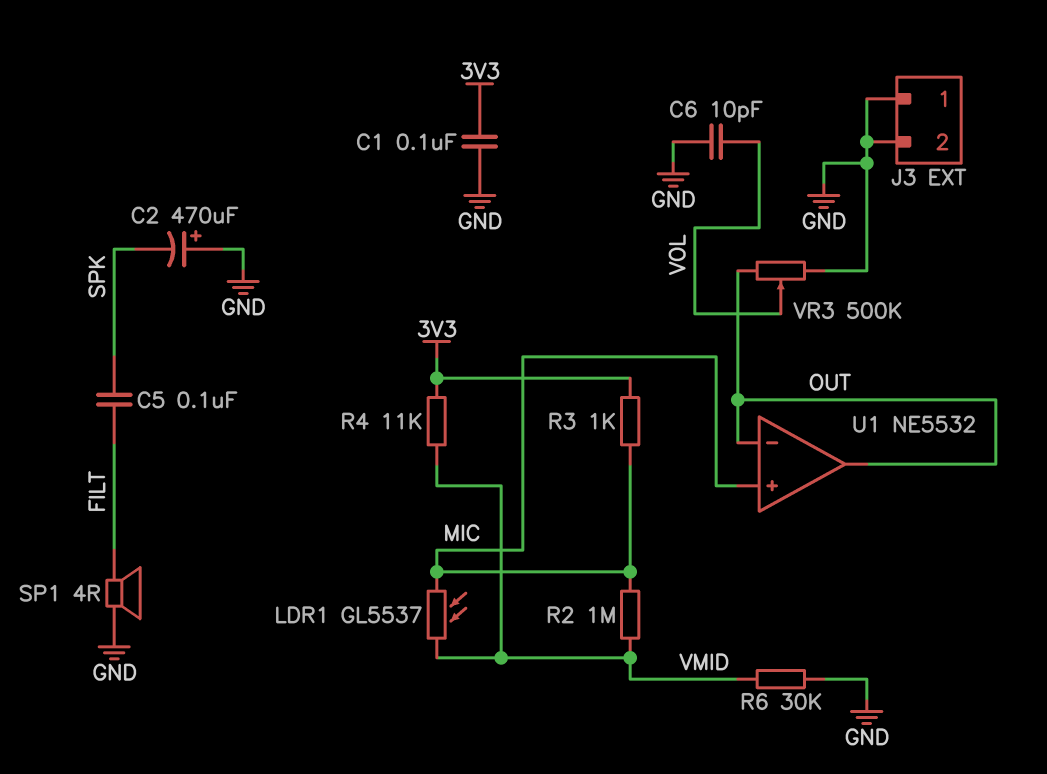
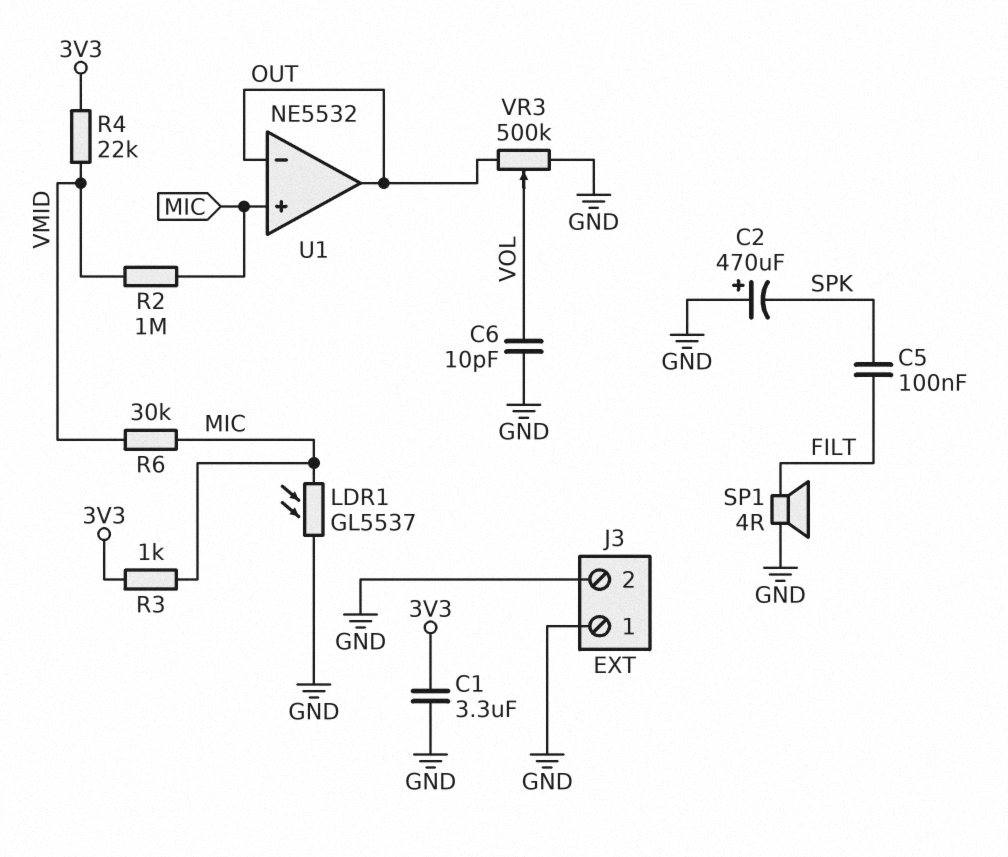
C1: 100nF (3V3, GND) -> 3.3uF (3V3, GND)
LDR1: GL5537 (MIC, VMID) -> GL5537 (GND, MIC)
R4: 11k (3V3, VMID) -> 22k (3V3, VMID)
R6: 30k (GND, VMID) -> 30k (MIC, VMID)

